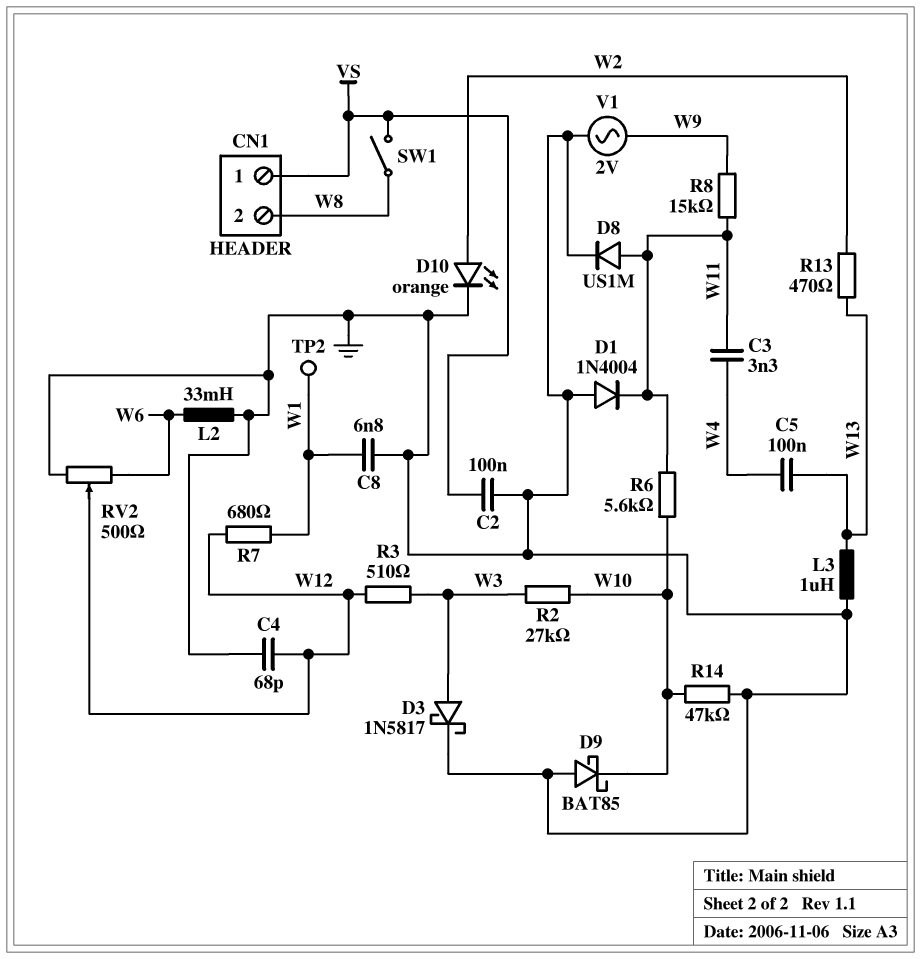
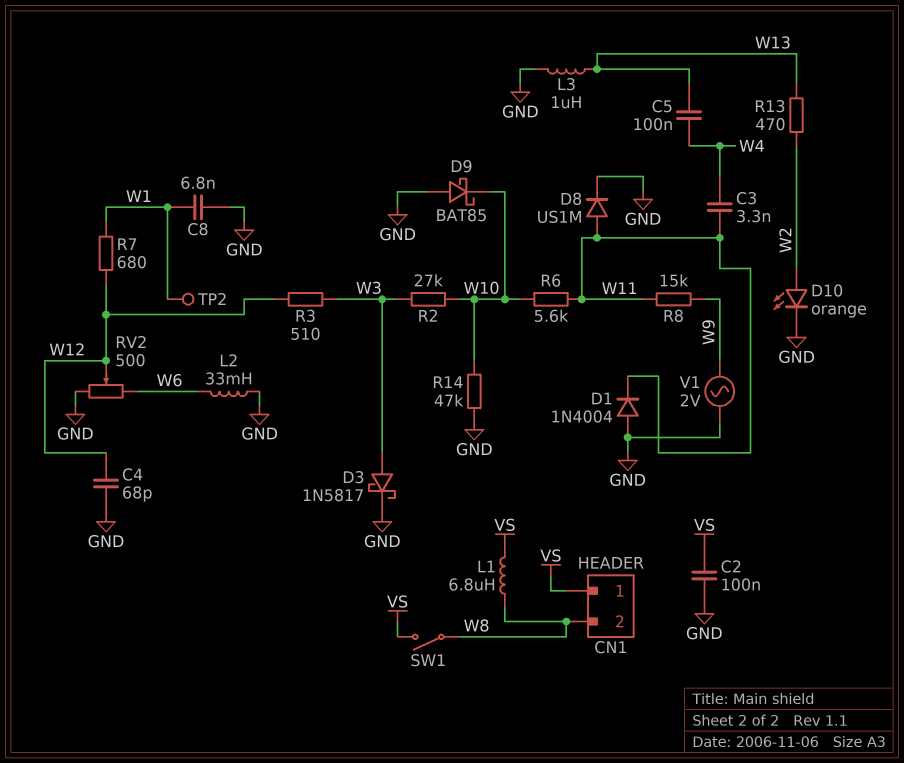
L1: none -> 6.8uH (VS, W8)

